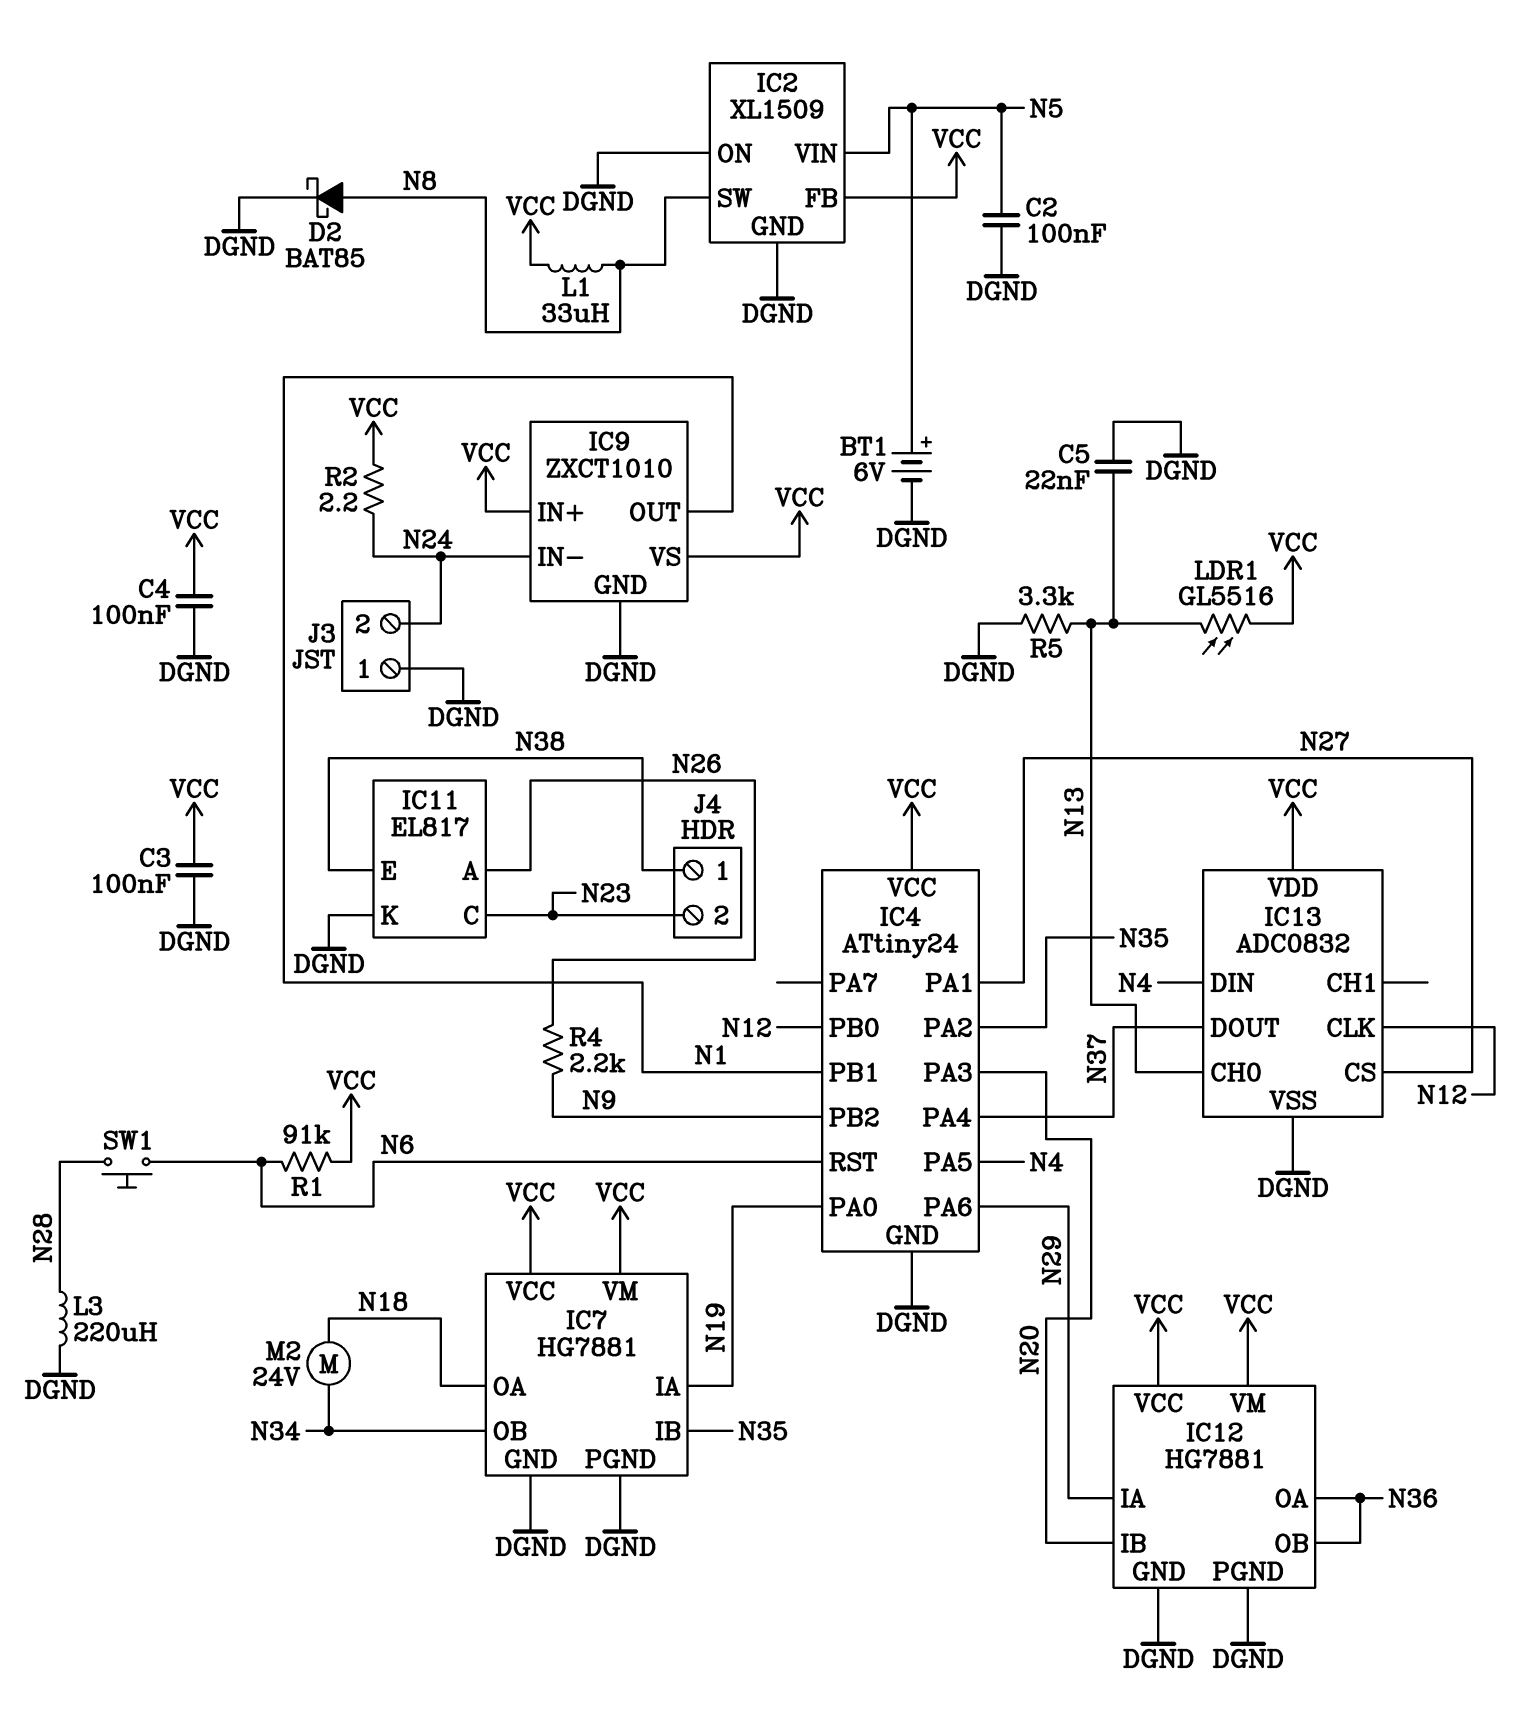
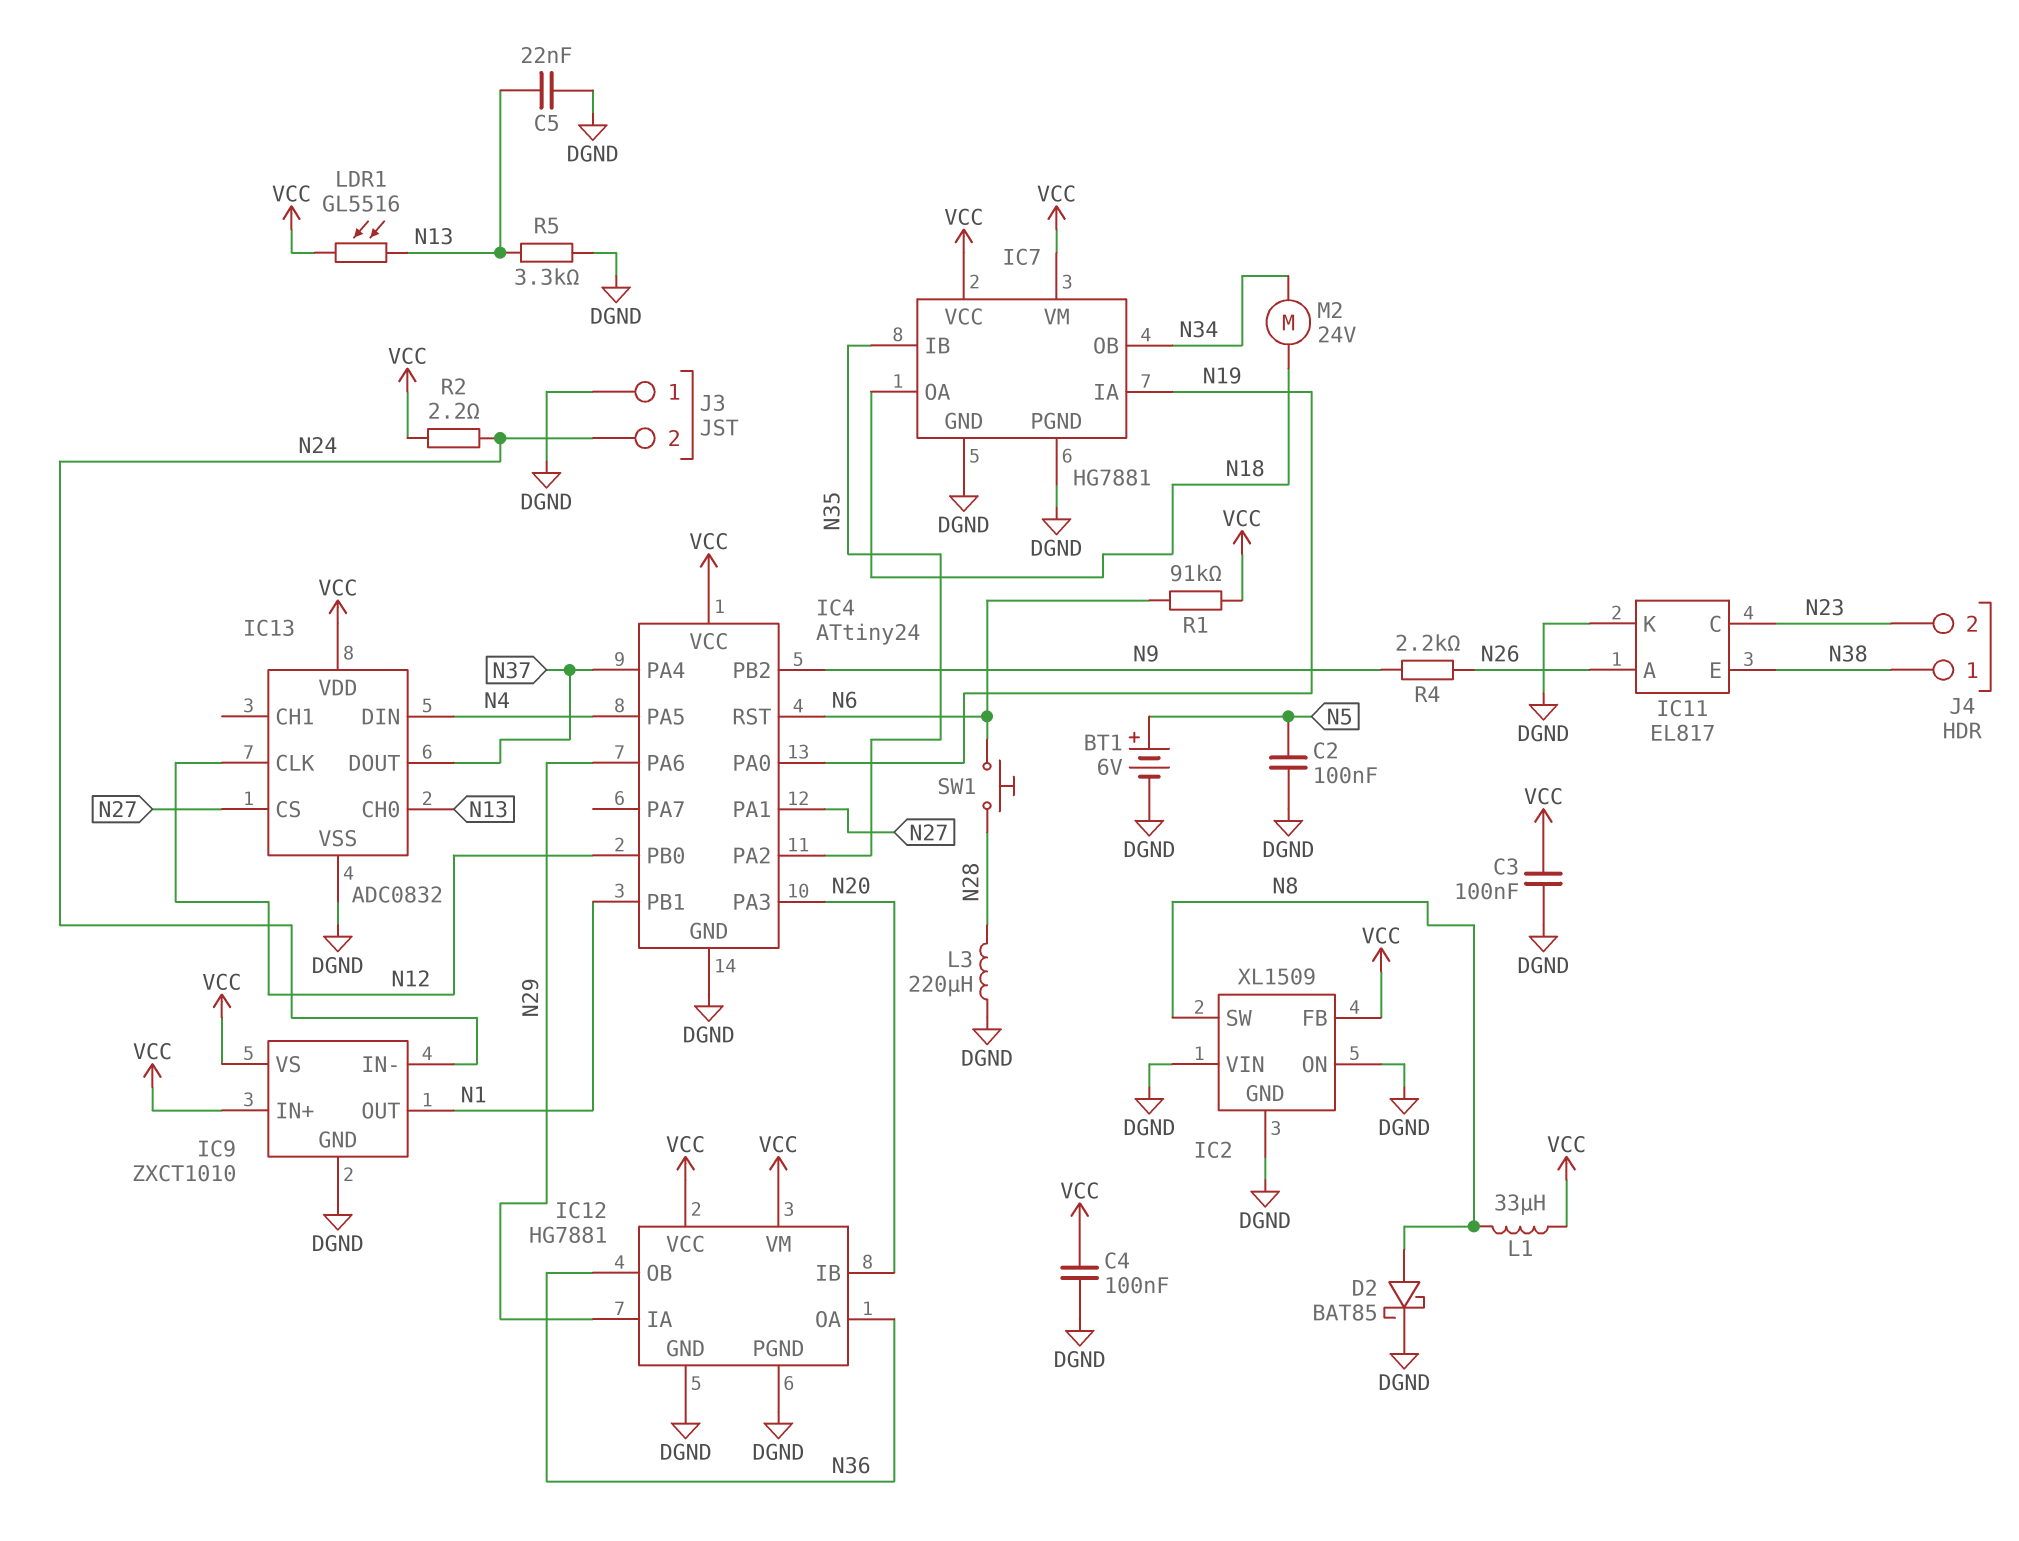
IC2 pin VIN: N5 -> DGND

